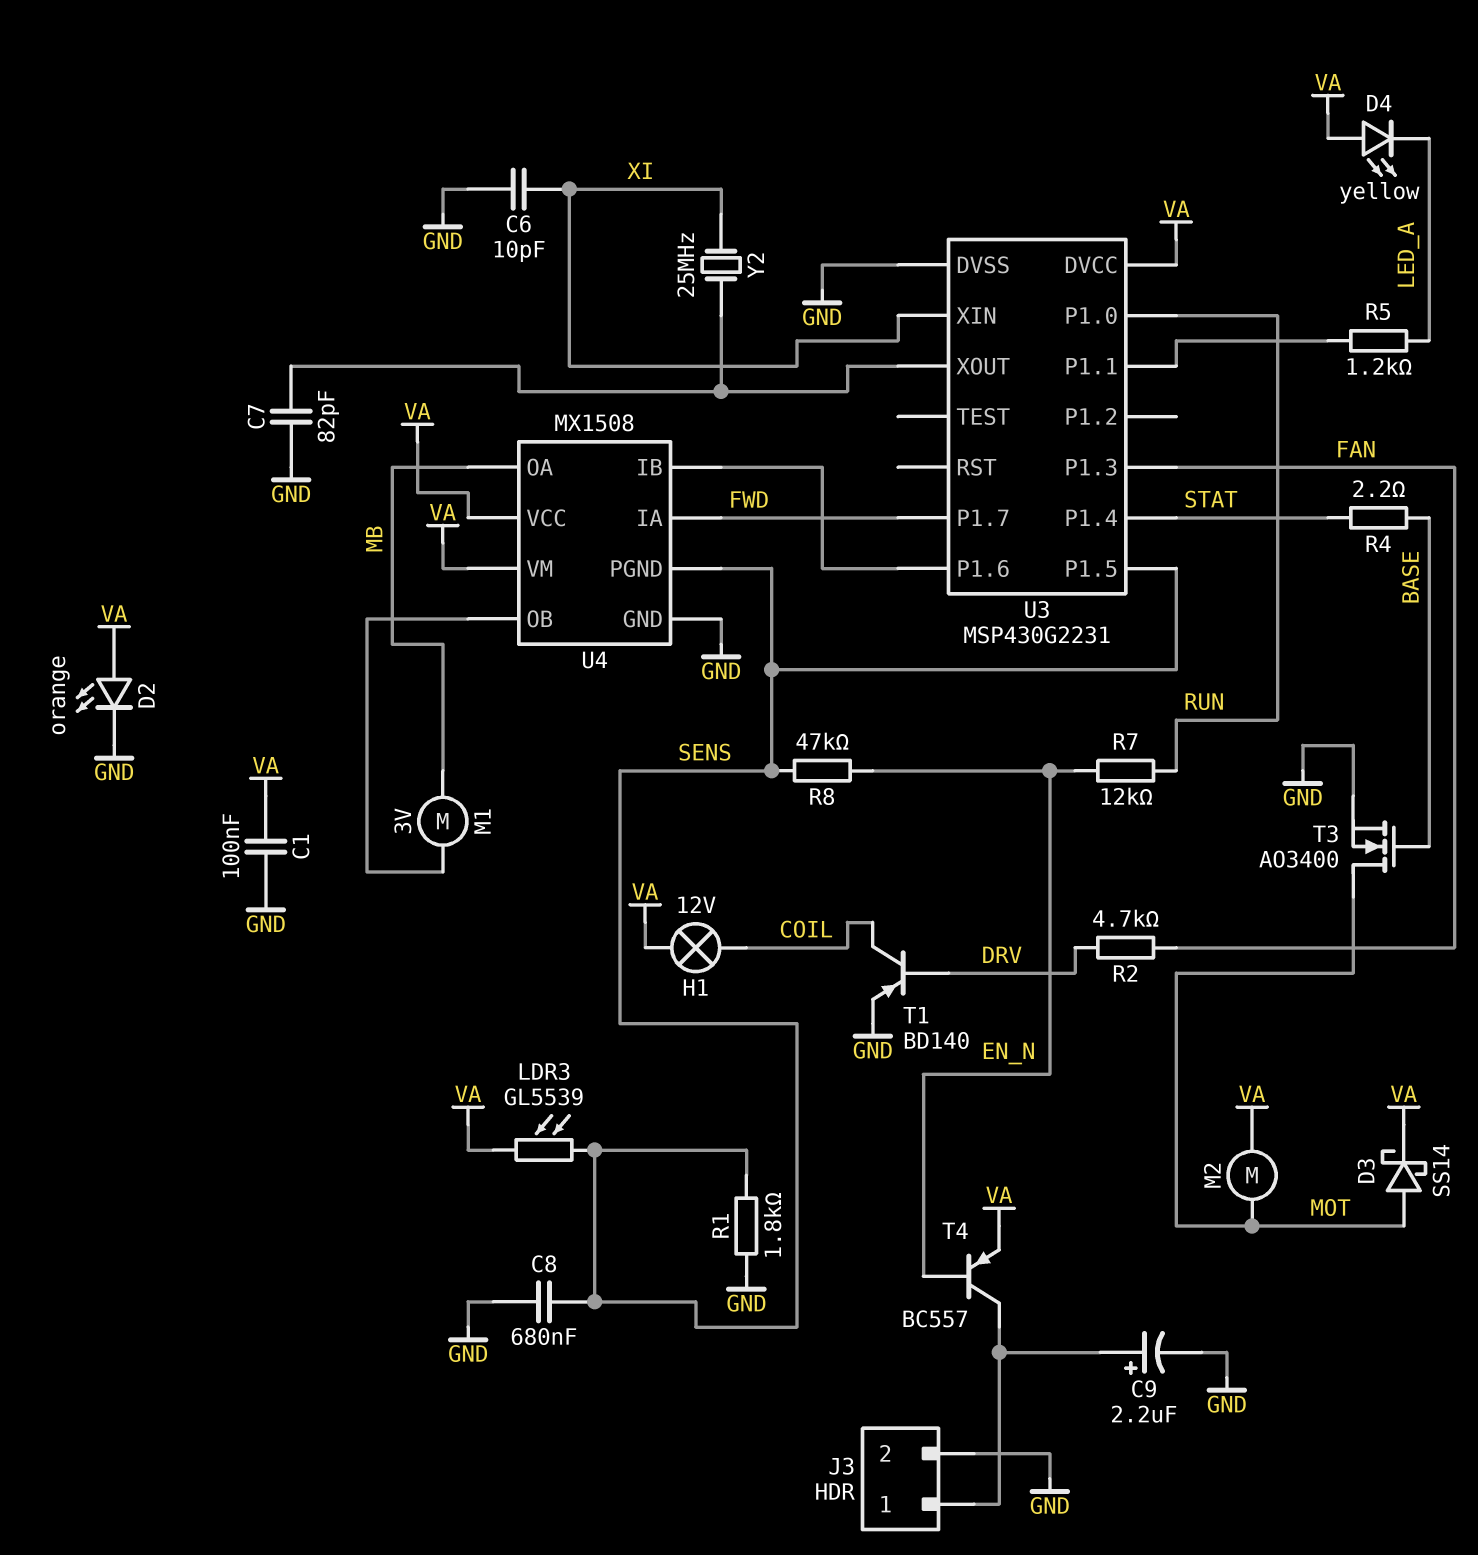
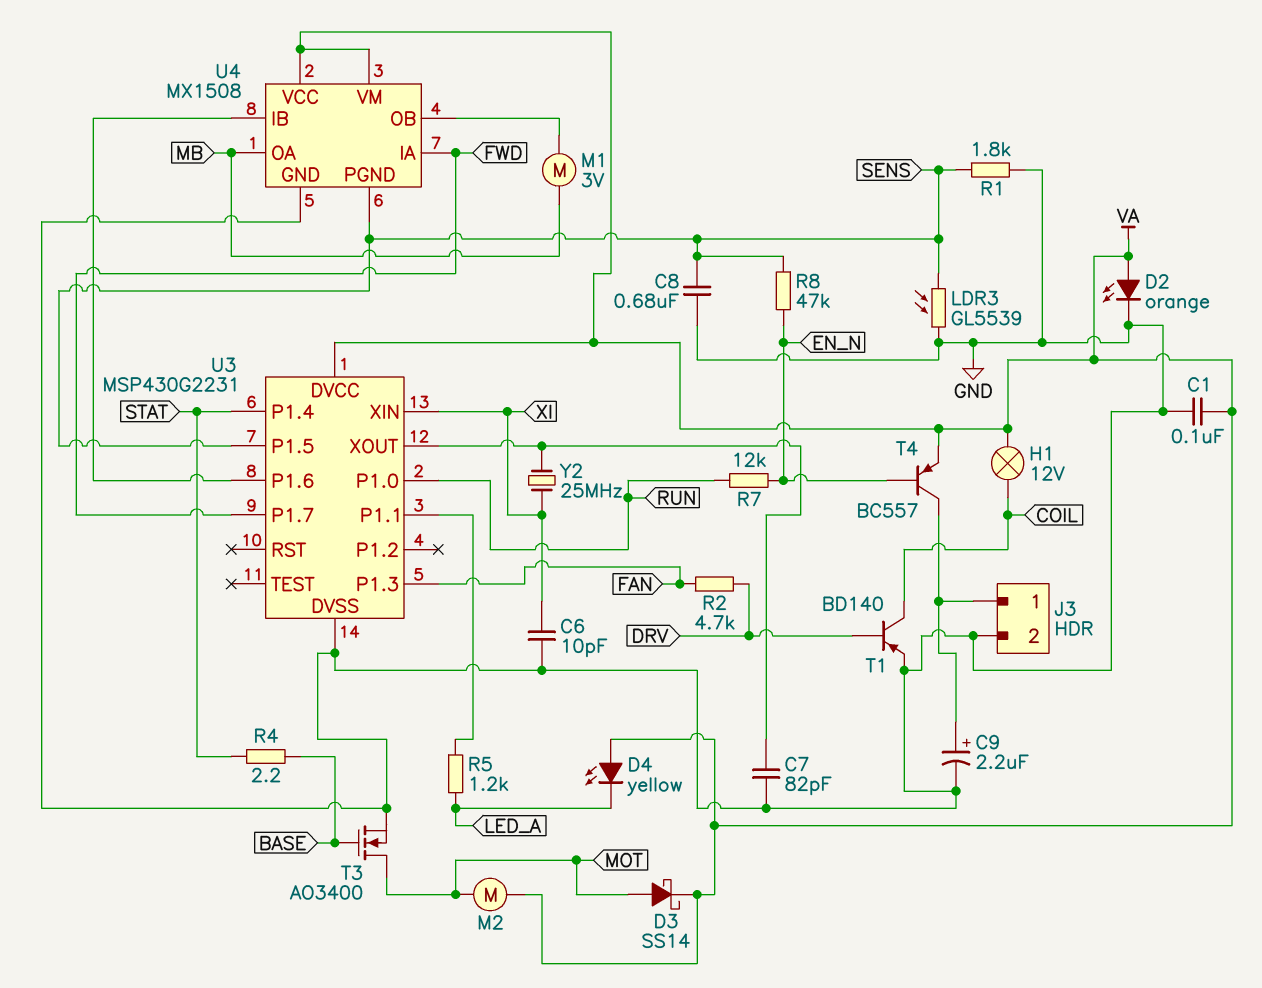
LDR3: GL5539 (SENS, VA) -> GL5539 (GND, SENS)

